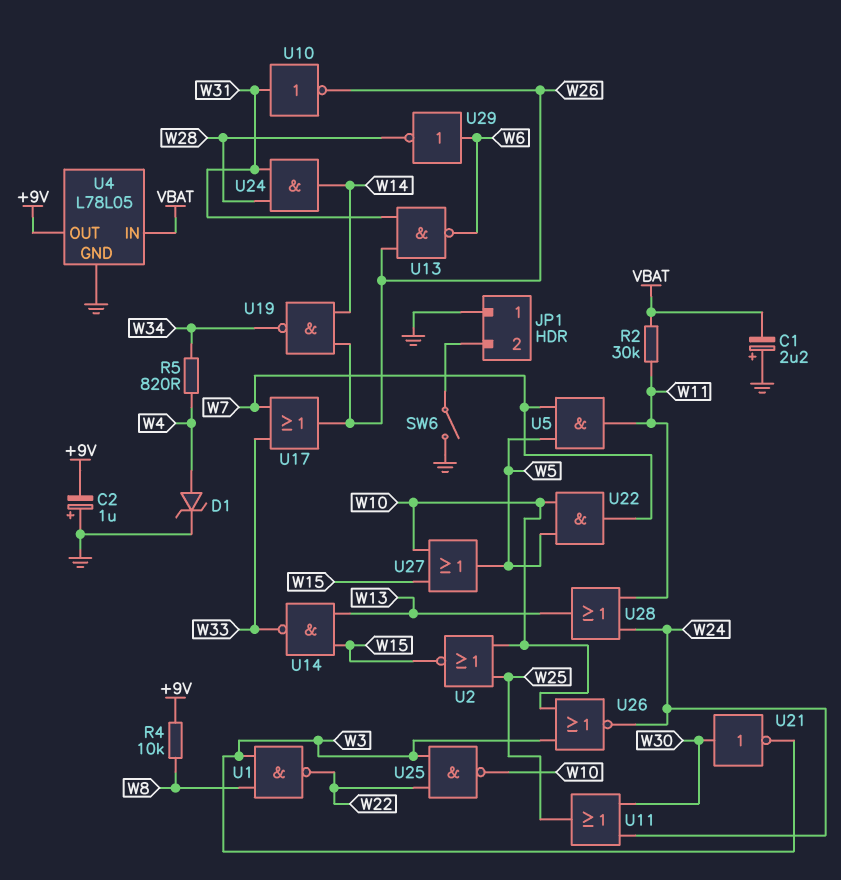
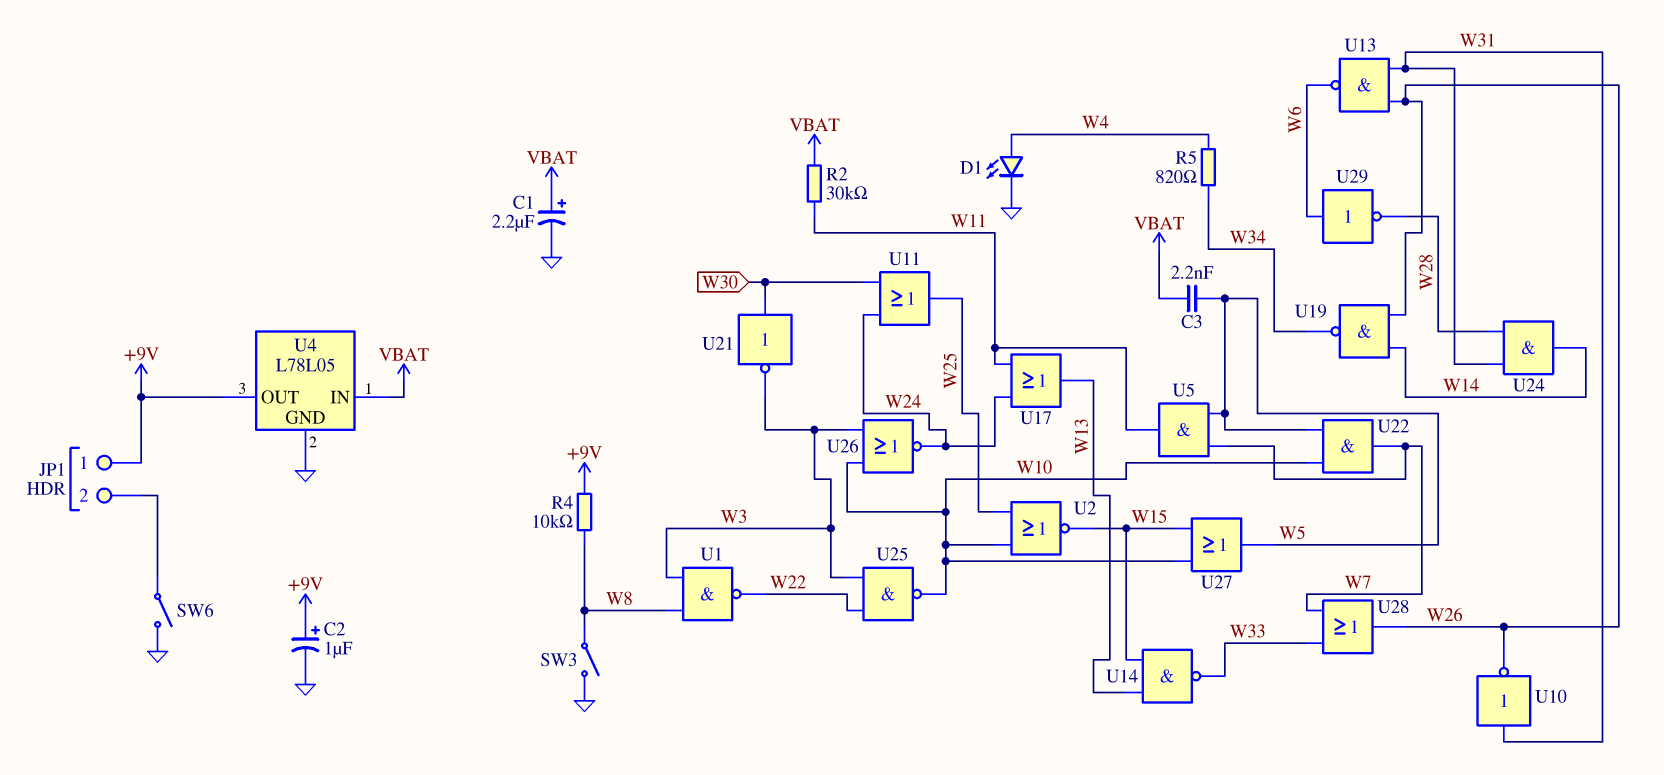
C1: 2.2uF (plus GND, minus VBAT) -> 2.2uF (plus VBAT, minus GND)
C2: 1uF (plus GND, minus +9V) -> 1uF (plus +9V, minus GND)
C3: none -> 2.2nF (VBAT, W5)
D1: zener (A W4, K GND) -> LED (A W4, K GND)
JP1 pin 1: GND -> +9V
SW3: none -> switch (GND, W8)
U17: OR (in W7, in W33, out W26) -> OR (in W11, in W24, out W13)
U28: OR (in W11, in W24, out W13) -> OR (in W7, in W33, out W26)

